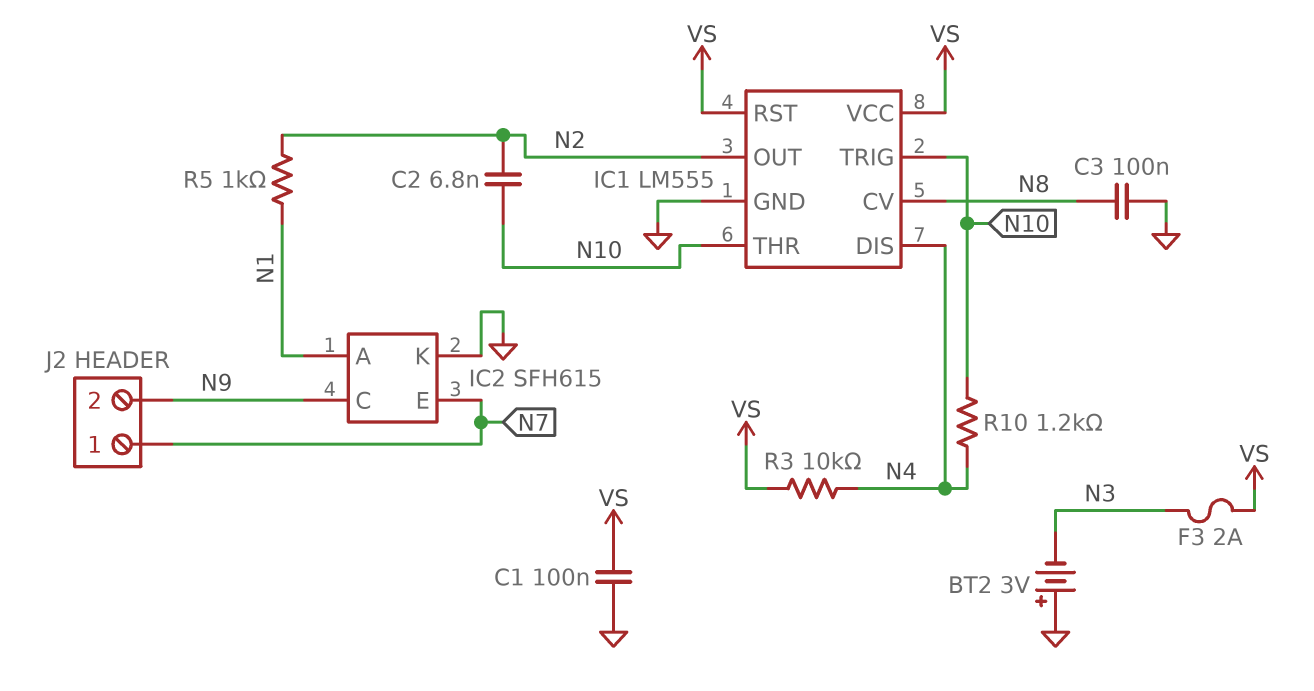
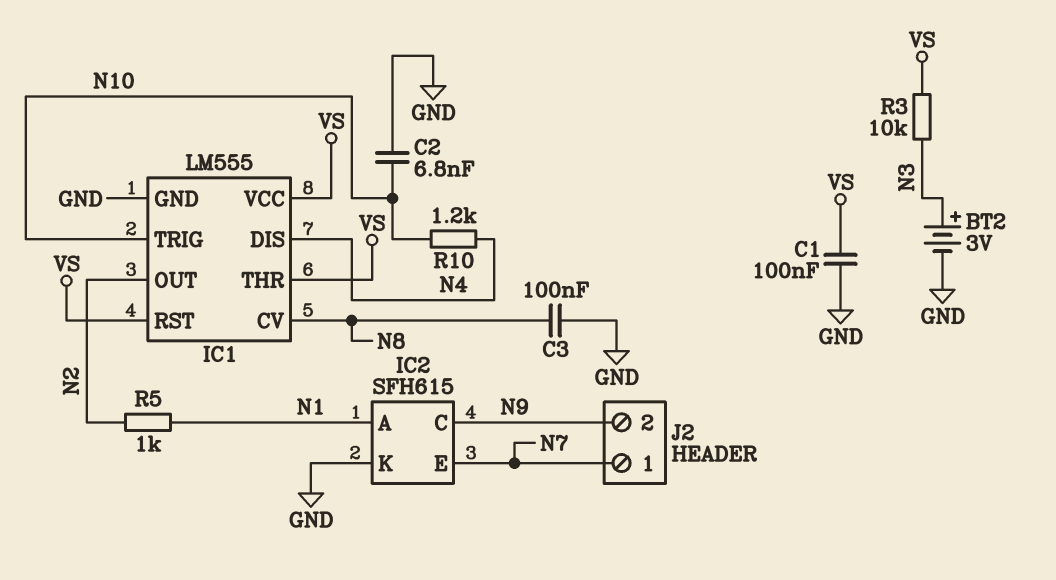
BT2: 3V (plus GND, minus N3) -> 3V (plus N3, minus GND)
C2: 6.8nF (N2, N10) -> 6.8nF (GND, N10)
F3: 2A (N3, VS) -> none
IC1 pin THR: N10 -> VS
R3: 10k (N4, VS) -> 10k (N3, VS)

